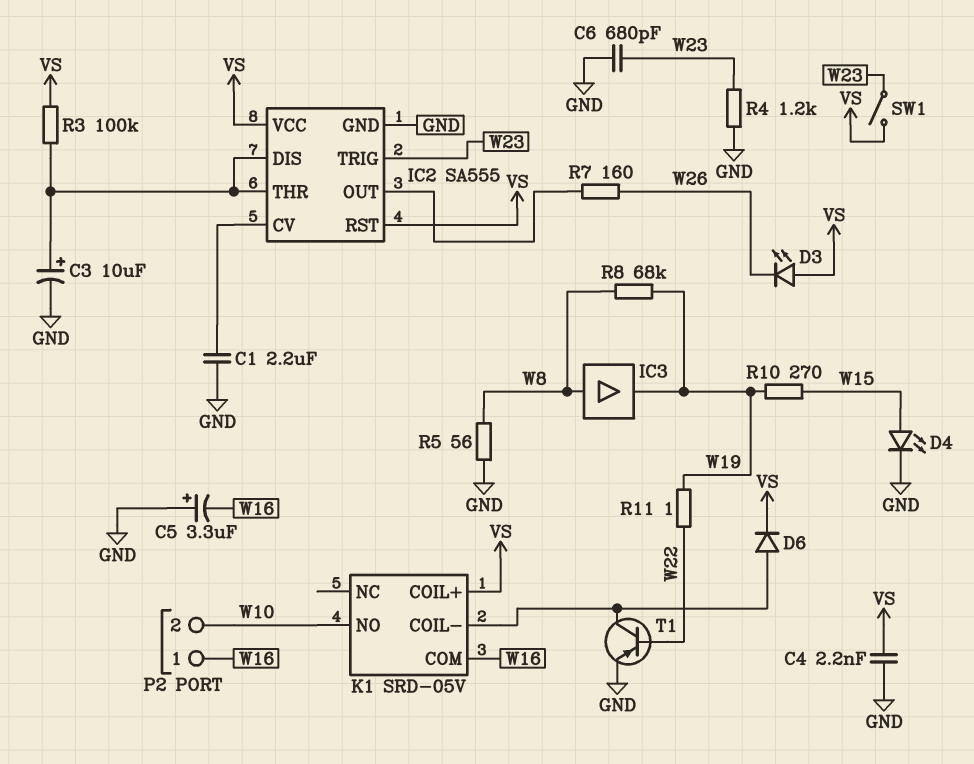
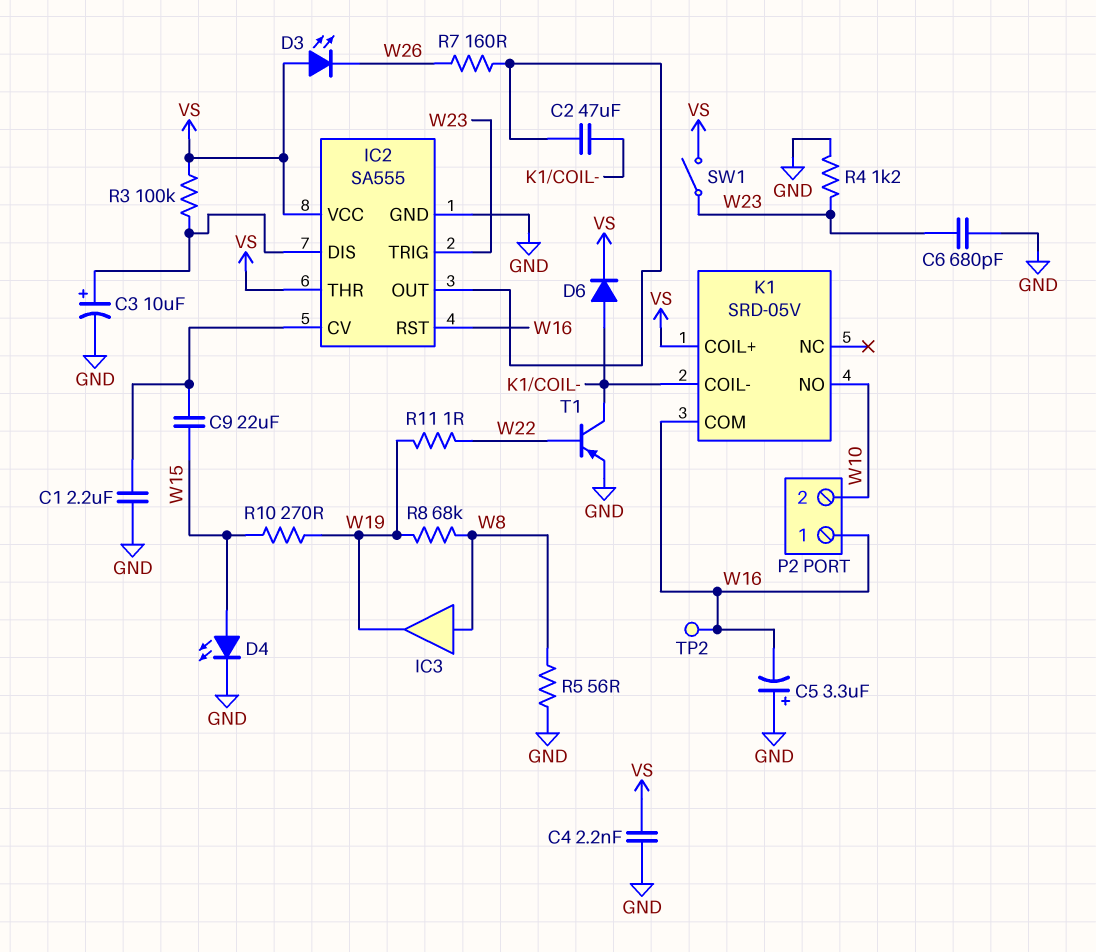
C2: none -> 47uF (IC2/OUT, K1/COIL-)
C9: none -> 22uF (IC2/CV, W15)
IC2 pin RST: VS -> W16
IC2 pin THR: IC2/DIS -> VS
TP2: none -> test point (W16)

